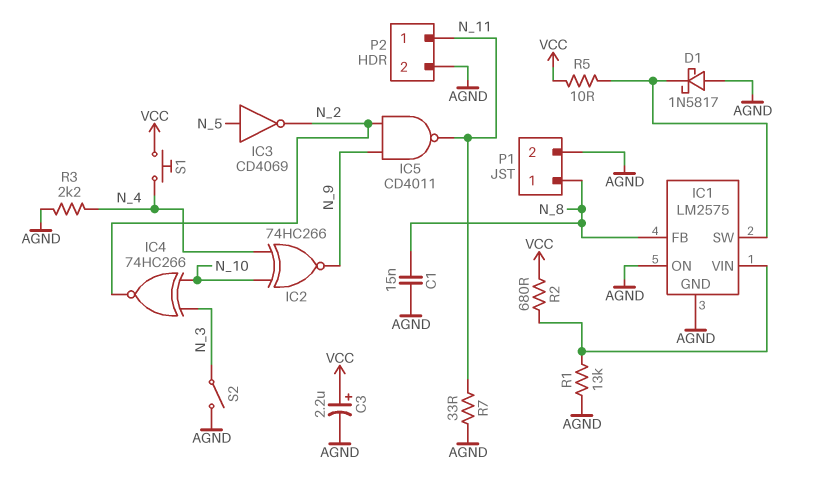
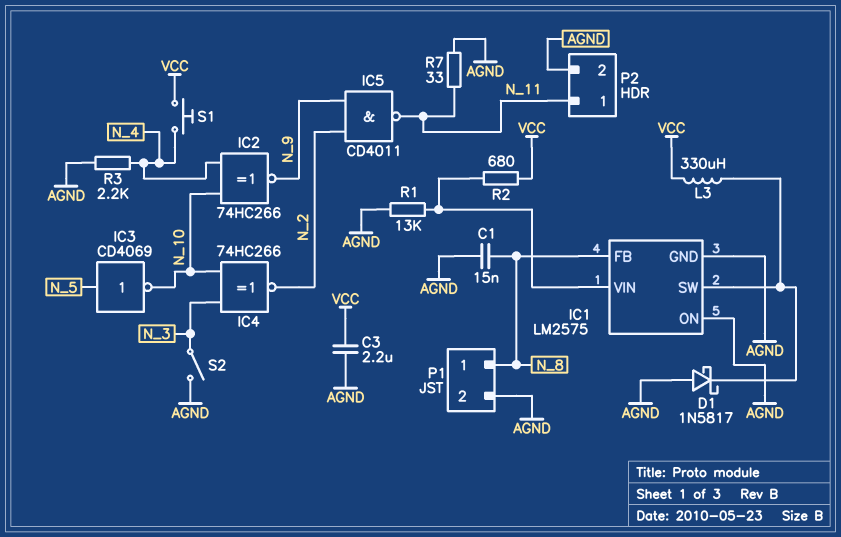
C3: 2.2uF (plus VCC, minus AGND) -> 2.2uF (AGND, VCC)
IC3: NOT CD4069 (in N_5, out N_2) -> NOT CD4069 (in N_5, out N_10)
L3: none -> 330uH (IC1/SW, VCC)
R5: 10 (IC1/SW, VCC) -> none

